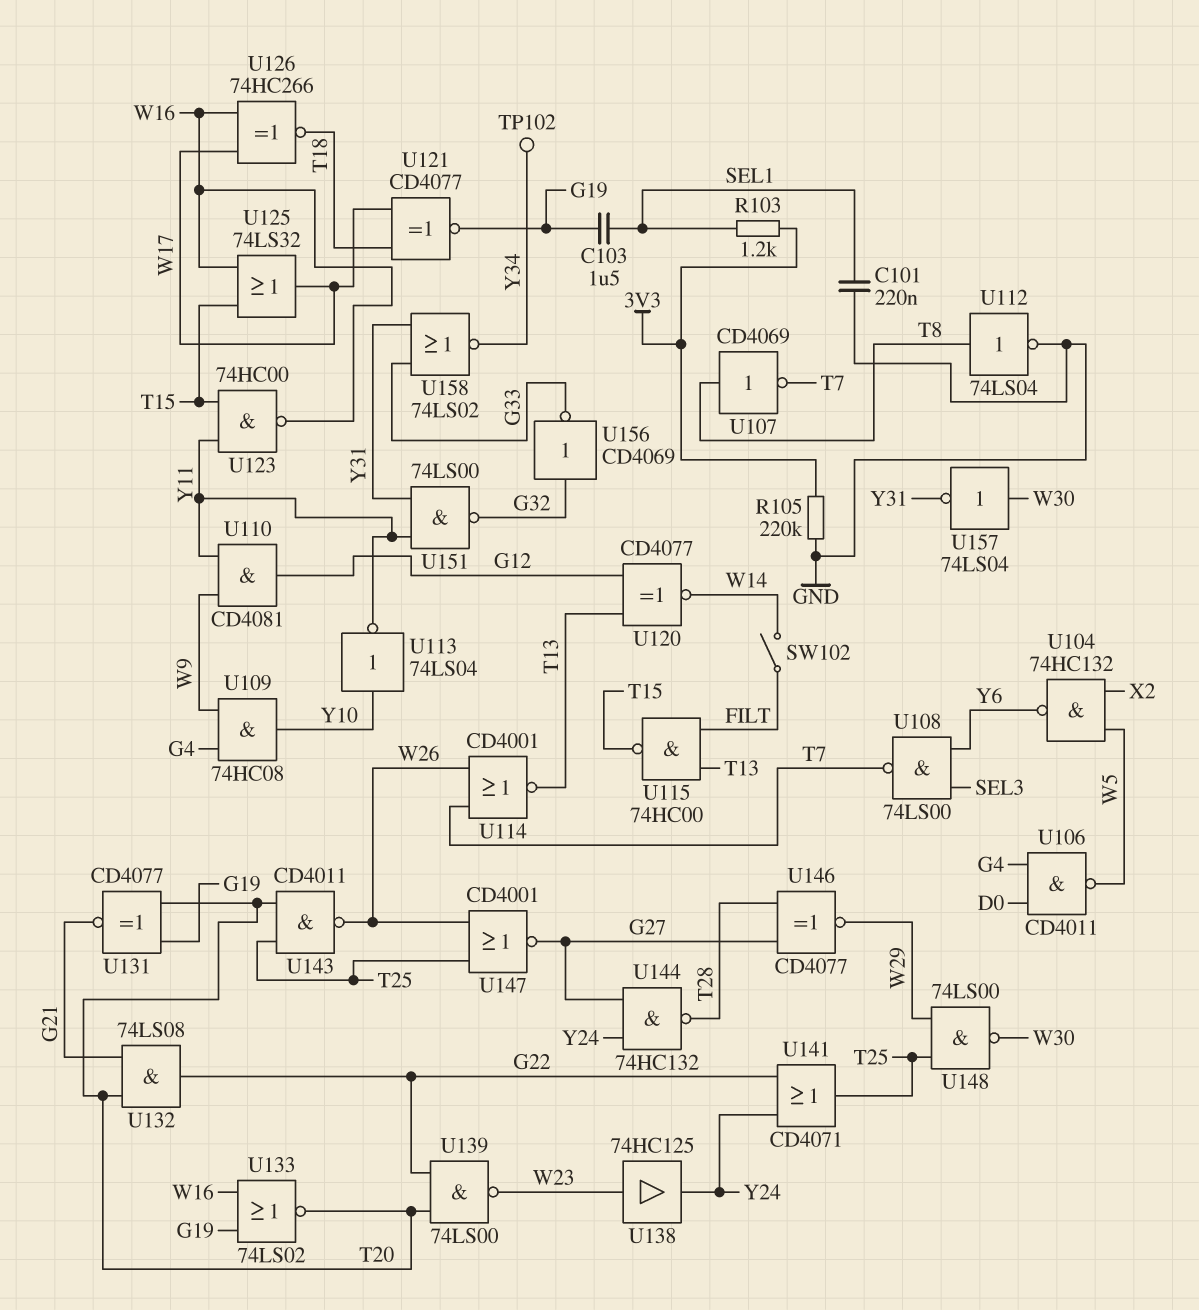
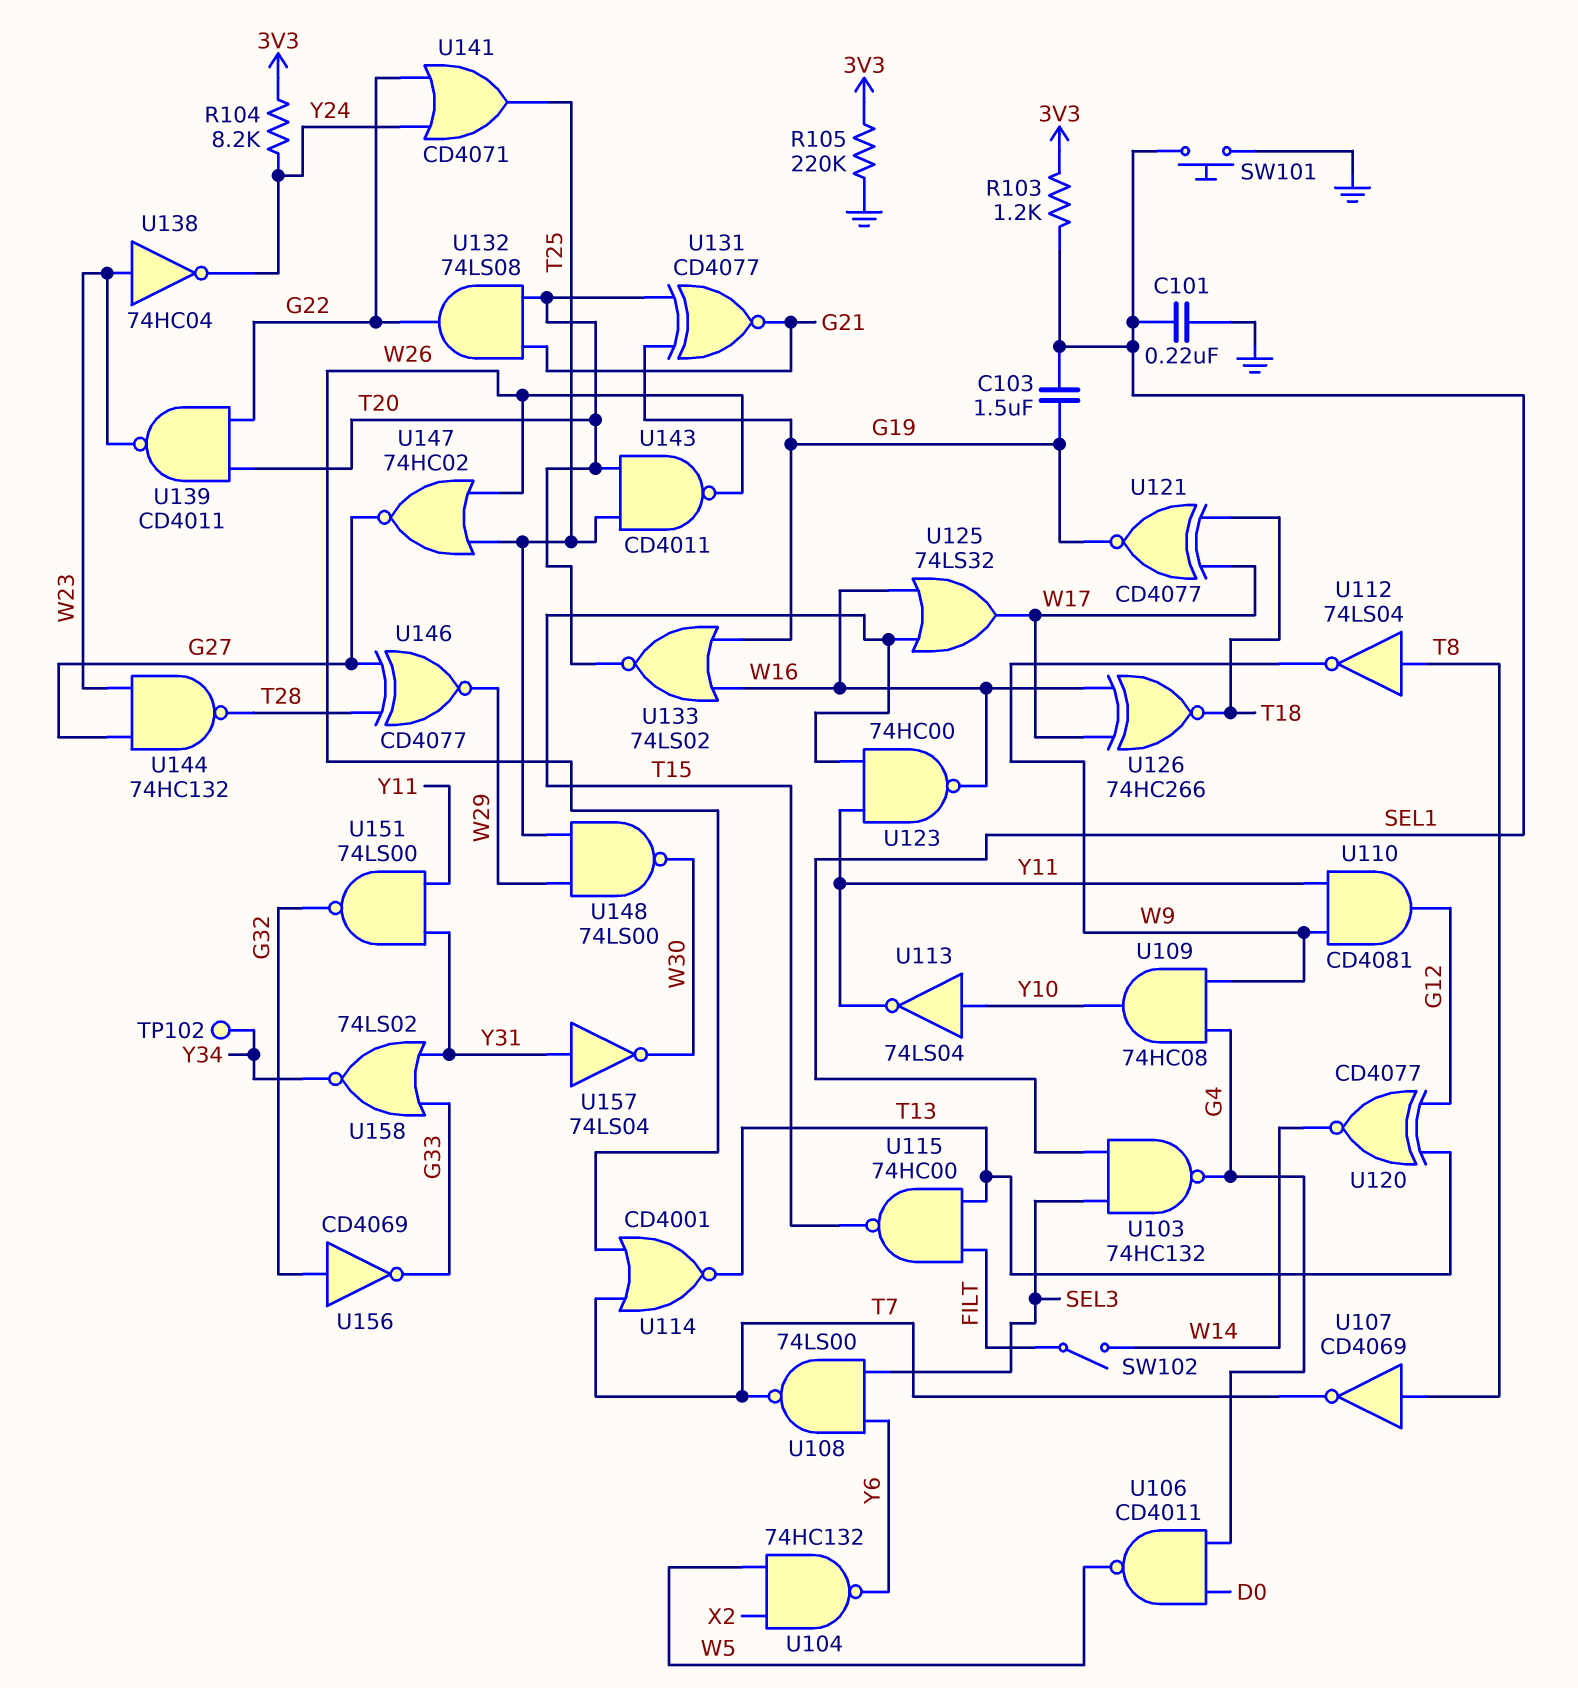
R104: none -> 8.2k (3V3, Y24)
SW101: none -> button (GND, SEL1)
U103: none -> NAND 74HC132 (in SEL1, in SEL3, out G4)
U112: NOT 74LS04 (in T8, out GND) -> NOT 74LS04 (in T8, out W9)
U138: buffer 74HC125 (in W23, out Y24) -> NOT 74HC04 (in W23, out Y24)
U139: NAND 74LS00 (in G22, in T20, out W23) -> NAND CD4011 (in G22, in T20, out W23)
U144: NAND 74HC132 (in G27, in Y24, out T28) -> NAND 74HC132 (in G27, in W23, out T28)
U147: NOR CD4001 (in T25, in W26, out G27) -> NOR 74HC02 (in T25, in W26, out G27)
U157: NOT 74LS04 (in W30, out Y31) -> NOT 74LS04 (in Y31, out W30)

